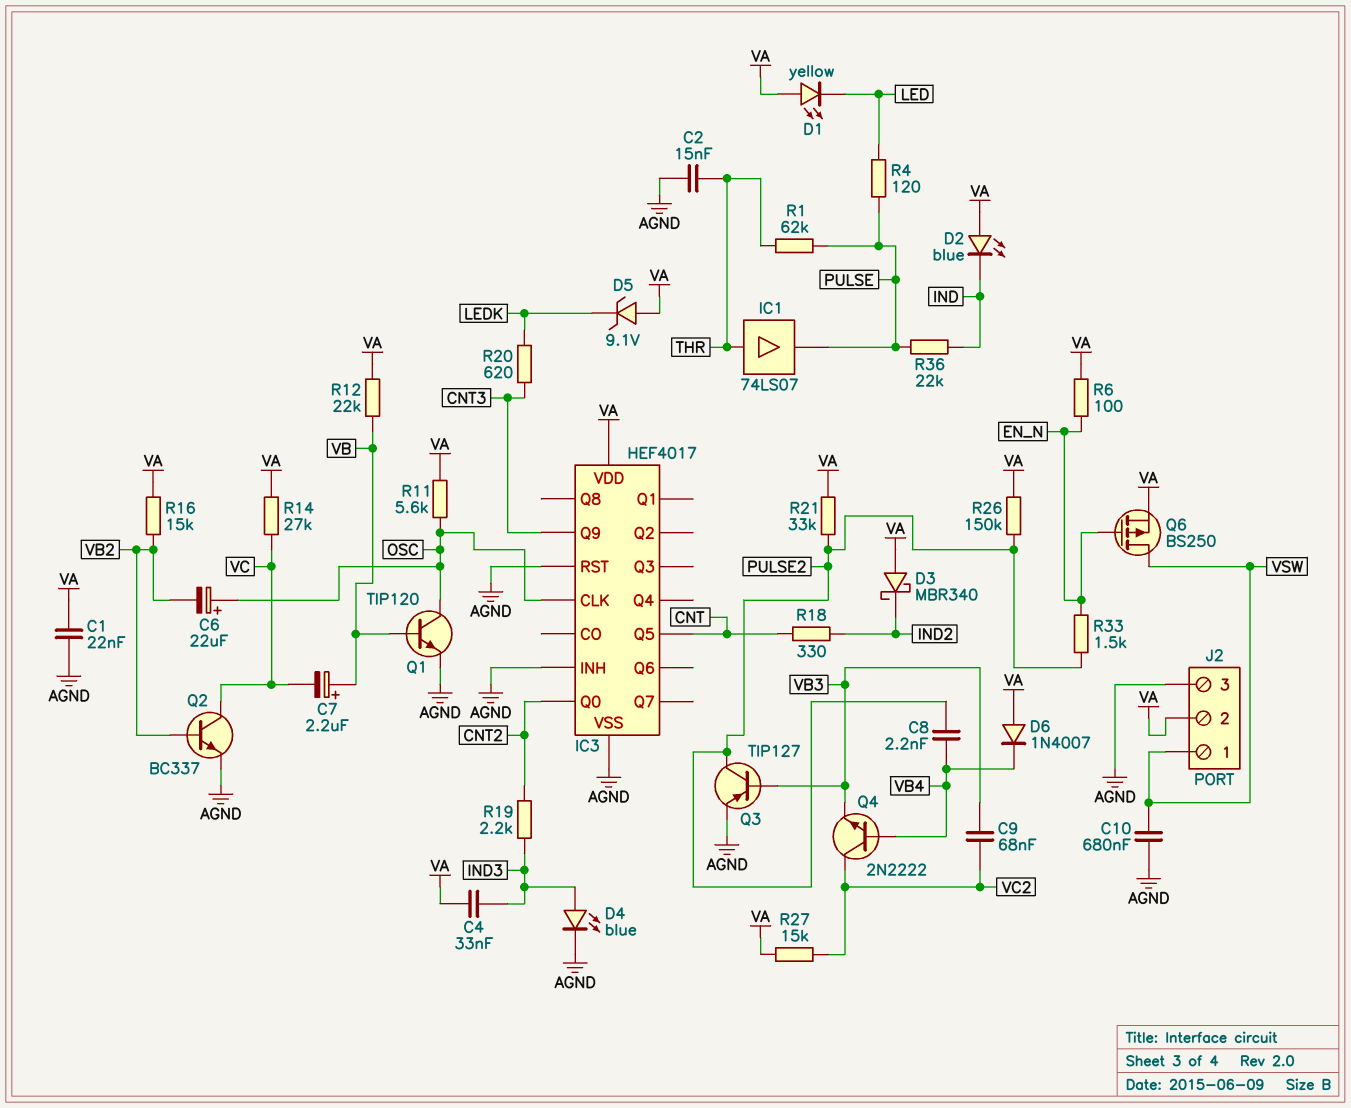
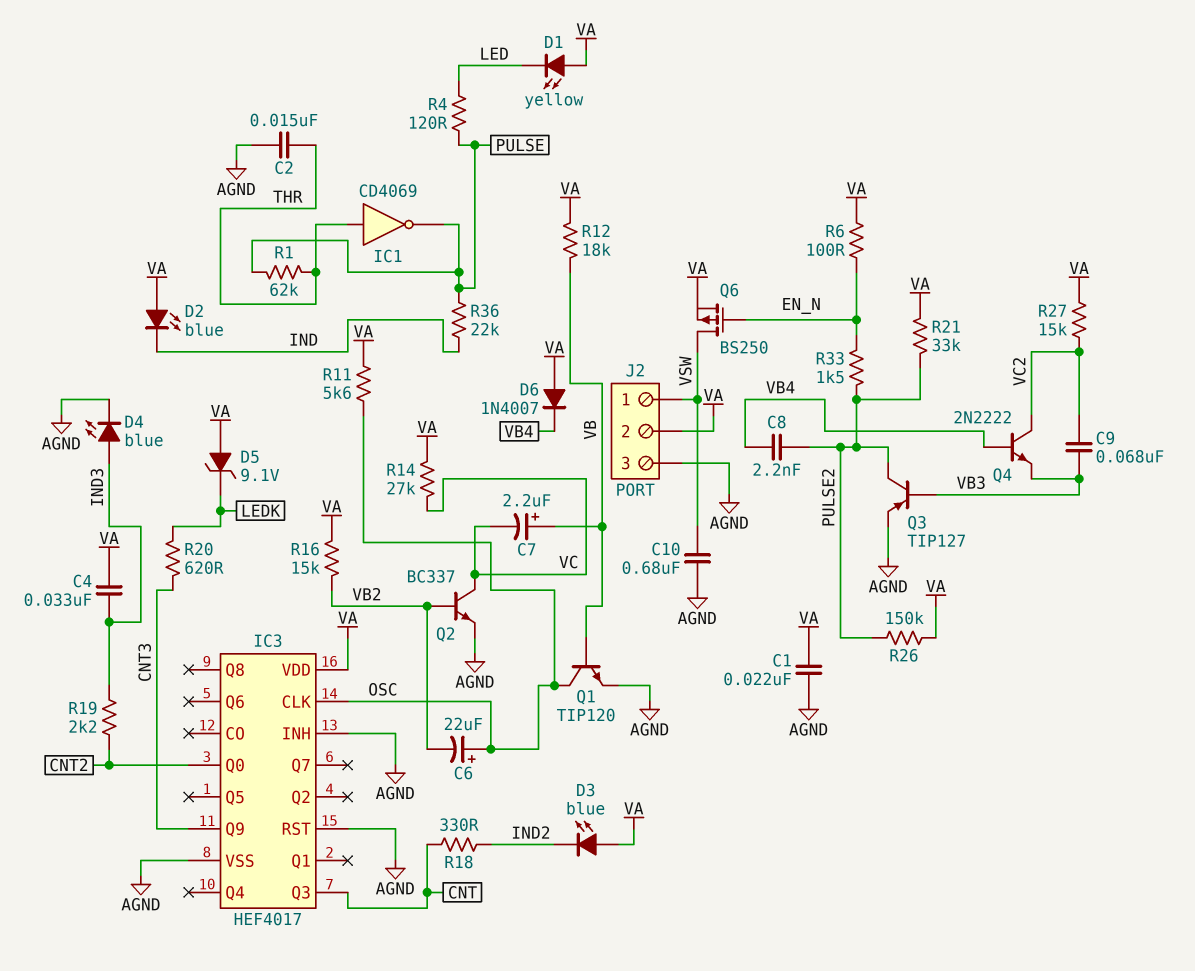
D3: schottky MBR340 (A VA, K IND2) -> LED blue (A VA, K IND2)
IC1: buffer 74LS07 (in THR, out PULSE) -> NOT CD4069 (in THR, out PULSE)
IC3 pin Q3: none -> CNT
IC3 pin Q5: CNT -> none
R12: 22k (VA, VB) -> 18k (VA, VB)

